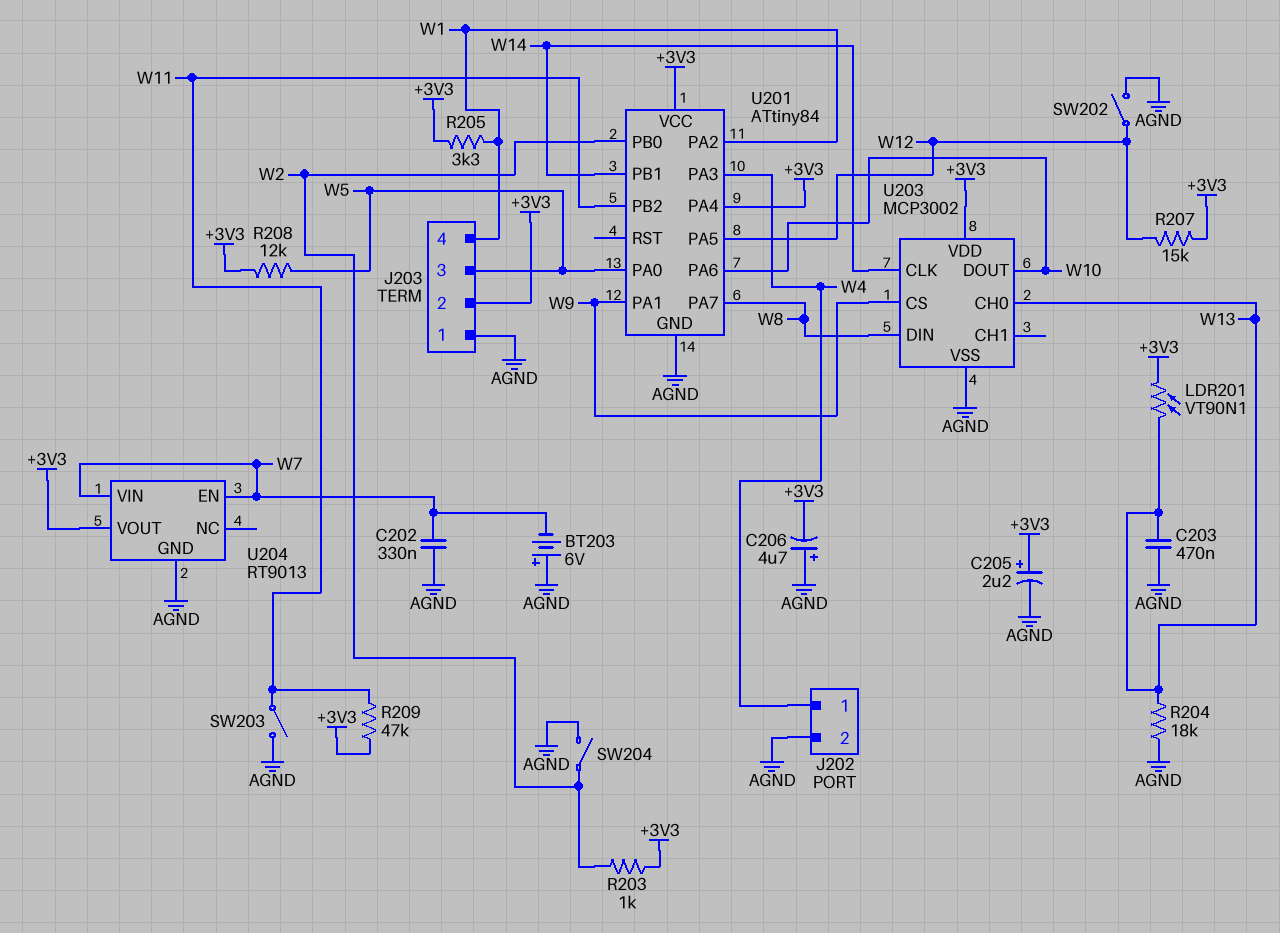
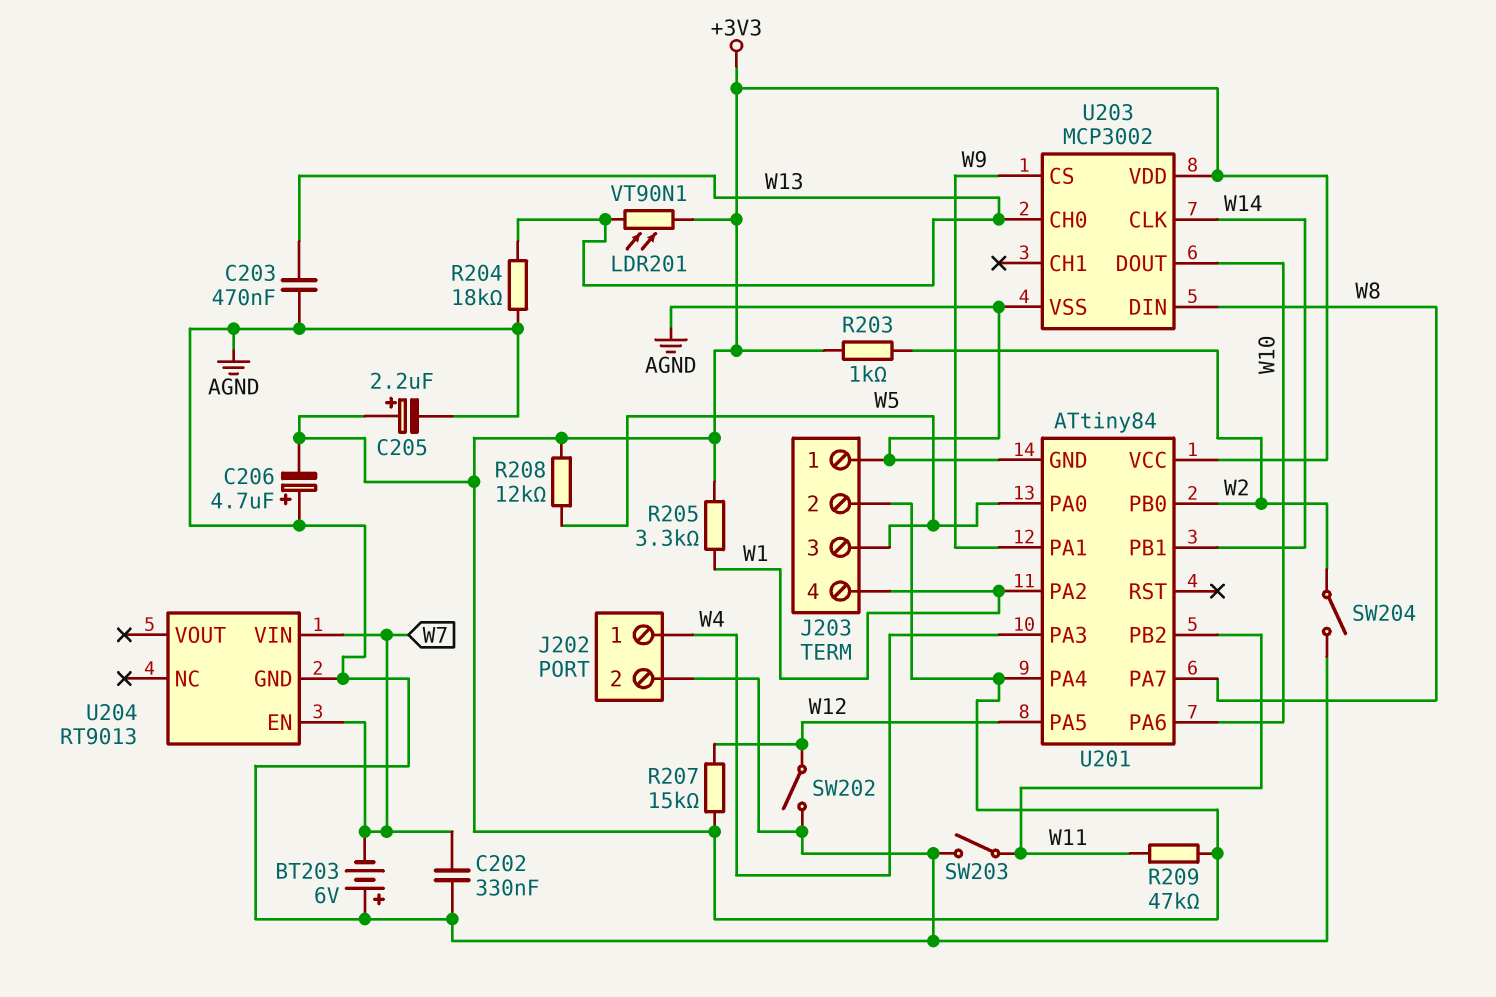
U204 pin VOUT: +3V3 -> none

